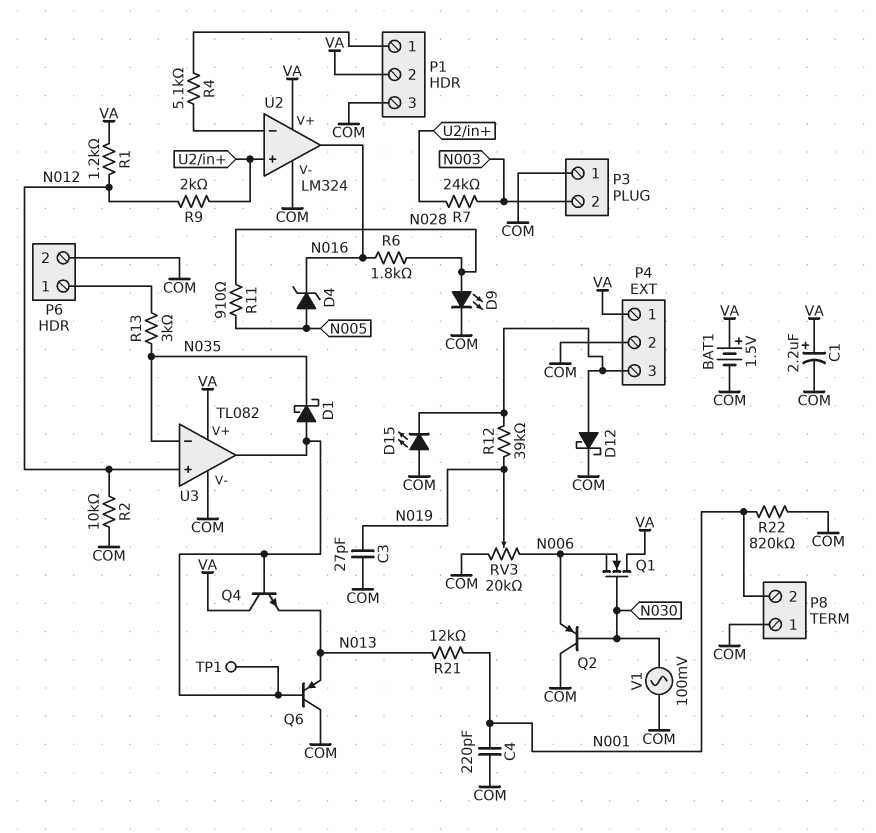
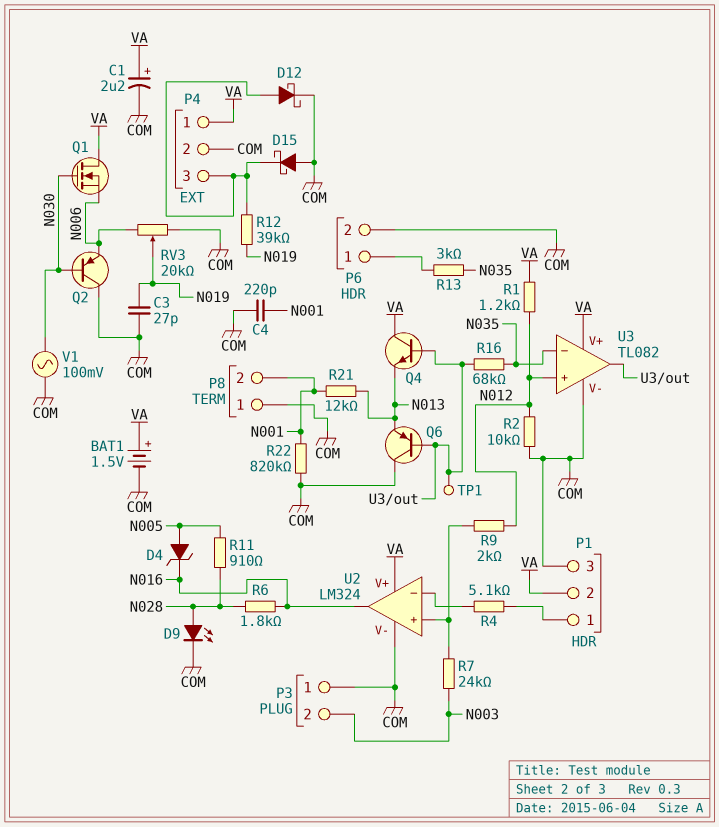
D1: schottky (A U3/out, K N035) -> none
D15: LED (A COM, K P4/3) -> schottky (A COM, K P4/3)
R16: none -> 68k (N035, U3/out)

